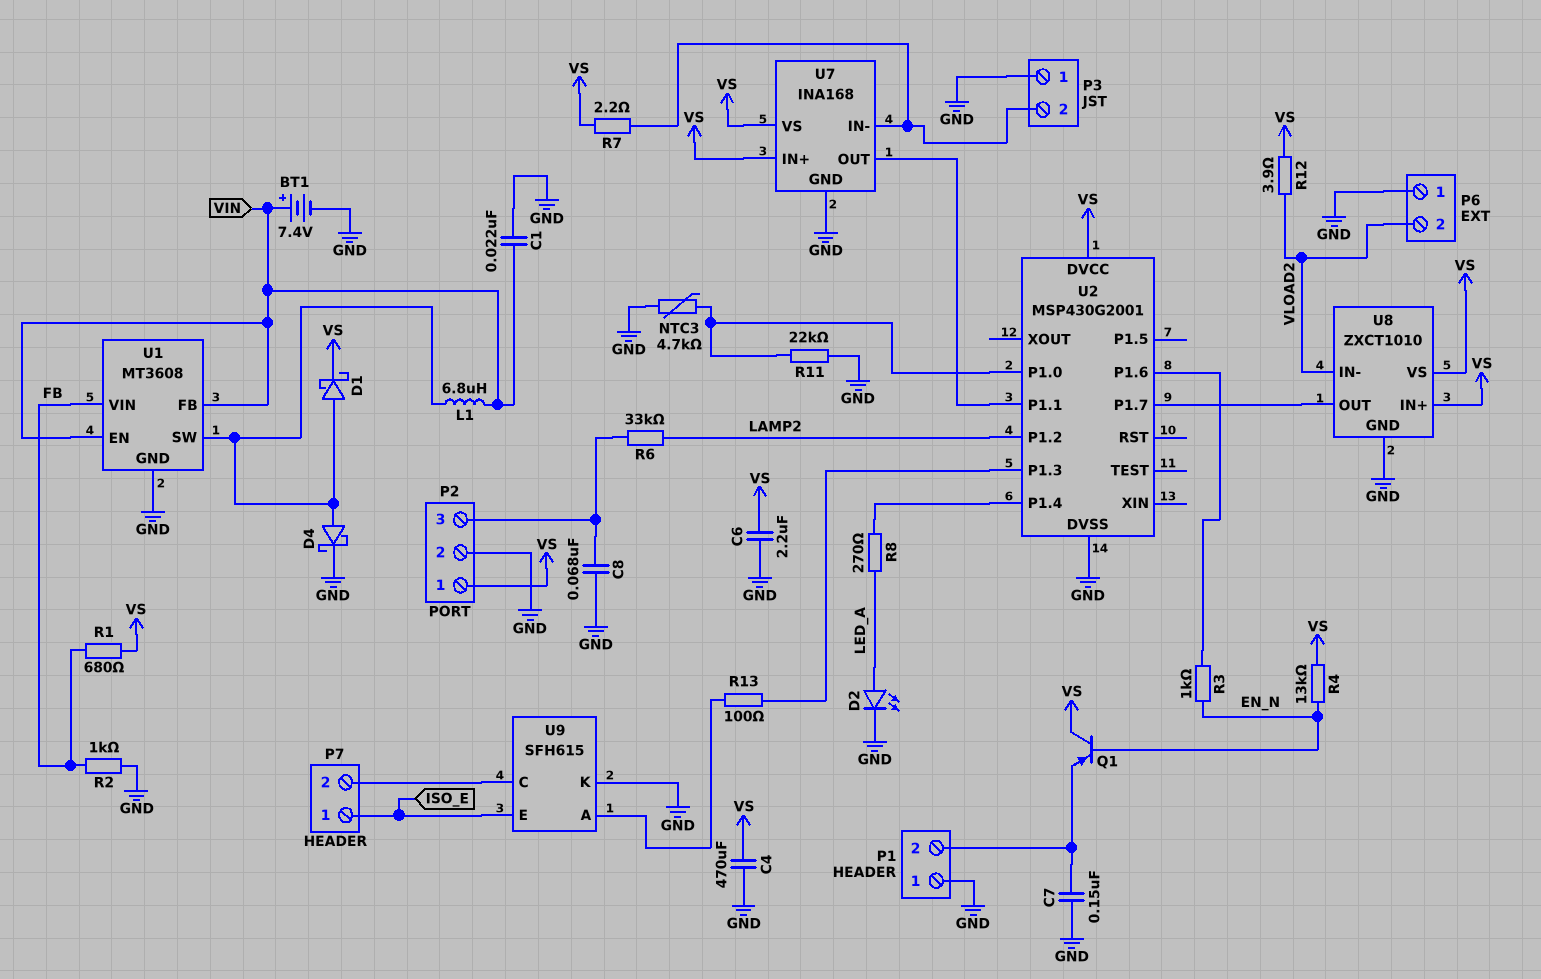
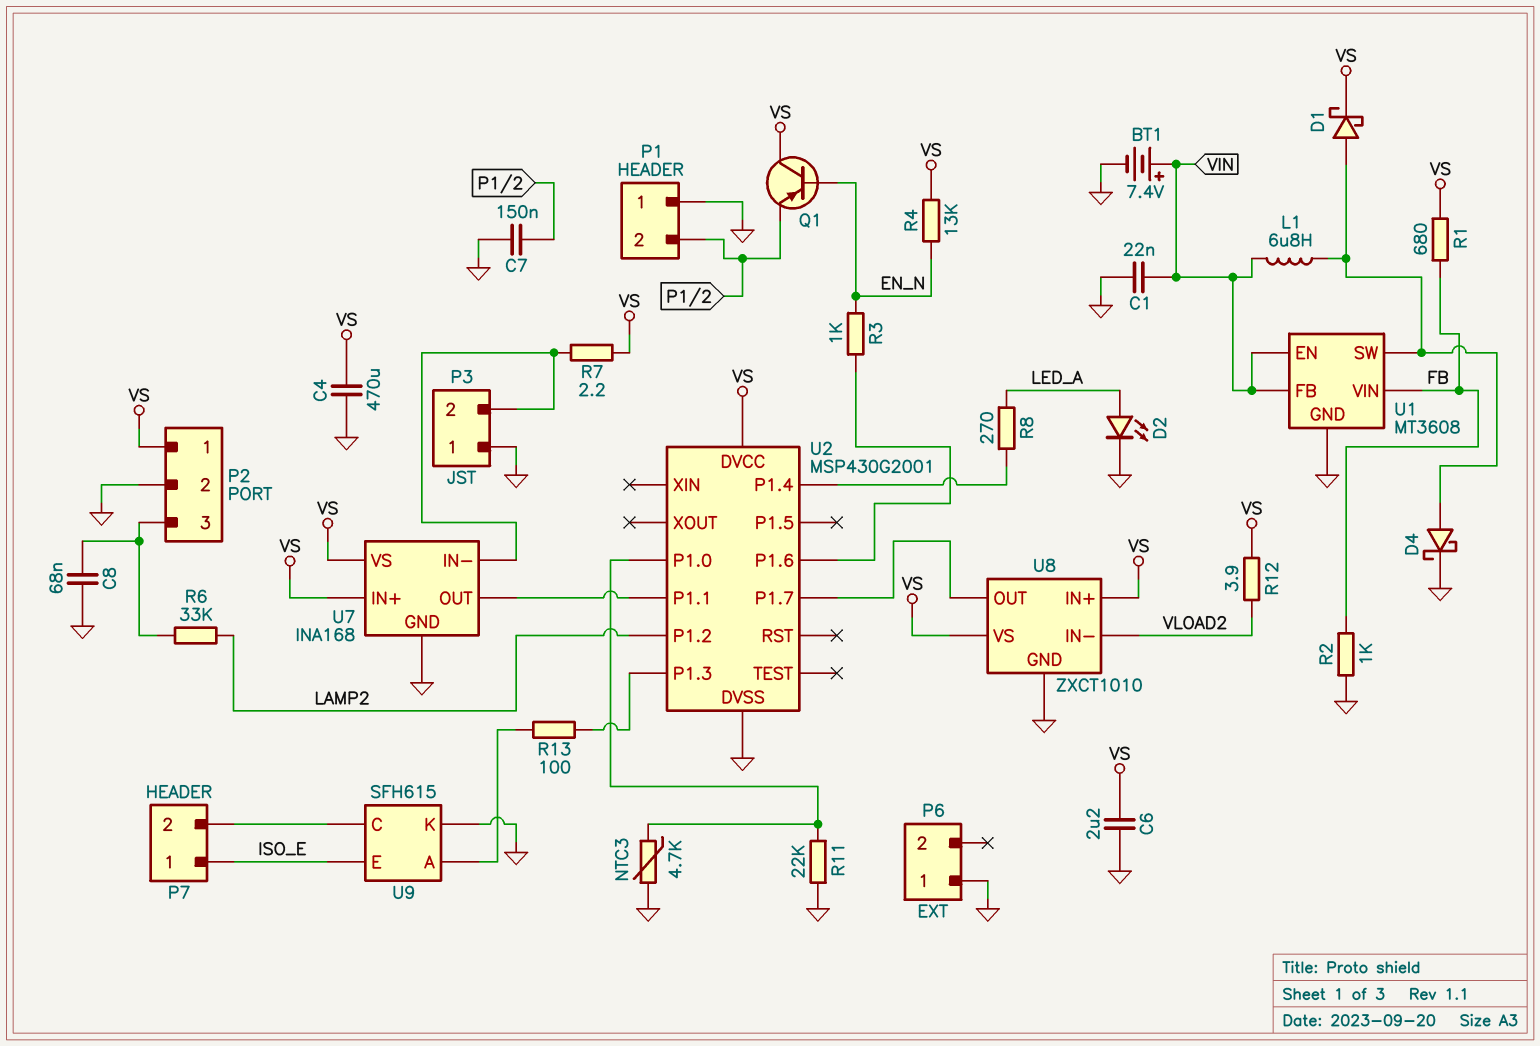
P6 pin 2: VLOAD2 -> none

